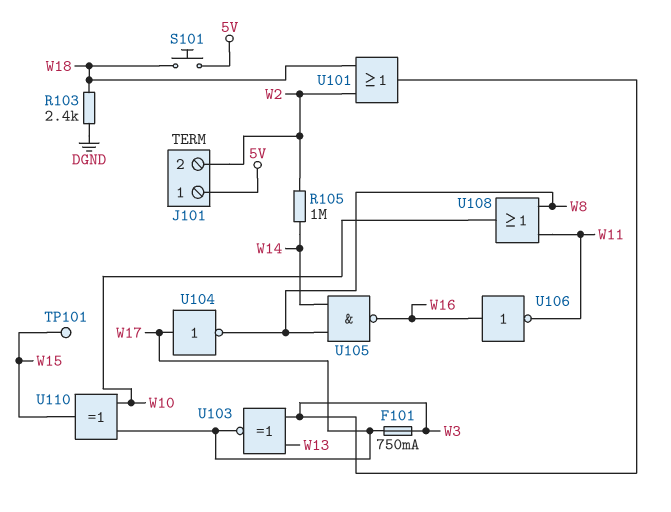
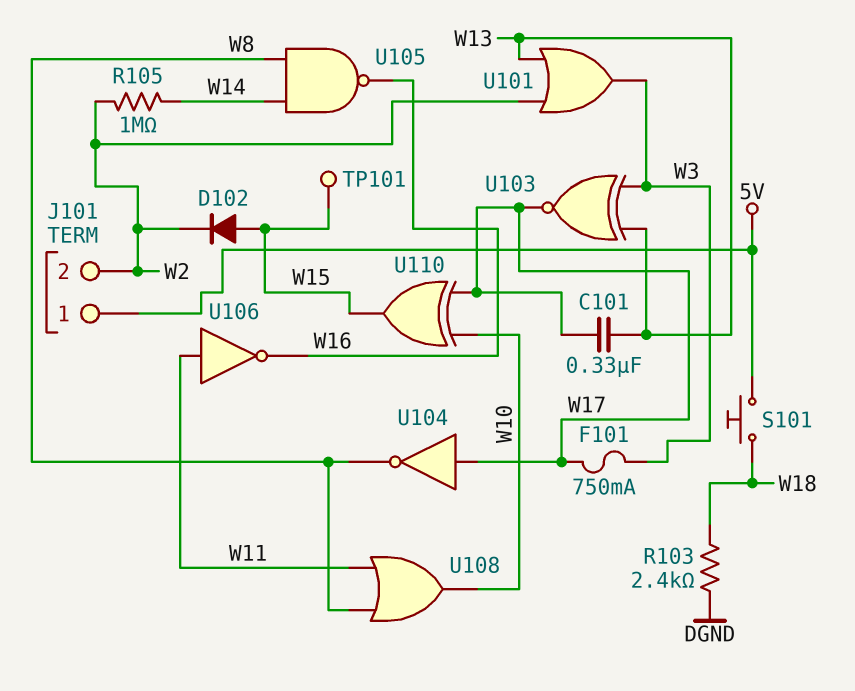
C101: none -> 330nF (W13, W17)
D102: none -> diode (A W15, K W2)
U101: OR (in W2, in W18, out W3) -> OR (in W2, in W13, out W3)
U106: NOT (in W16, out W11) -> NOT (in W11, out W16)

